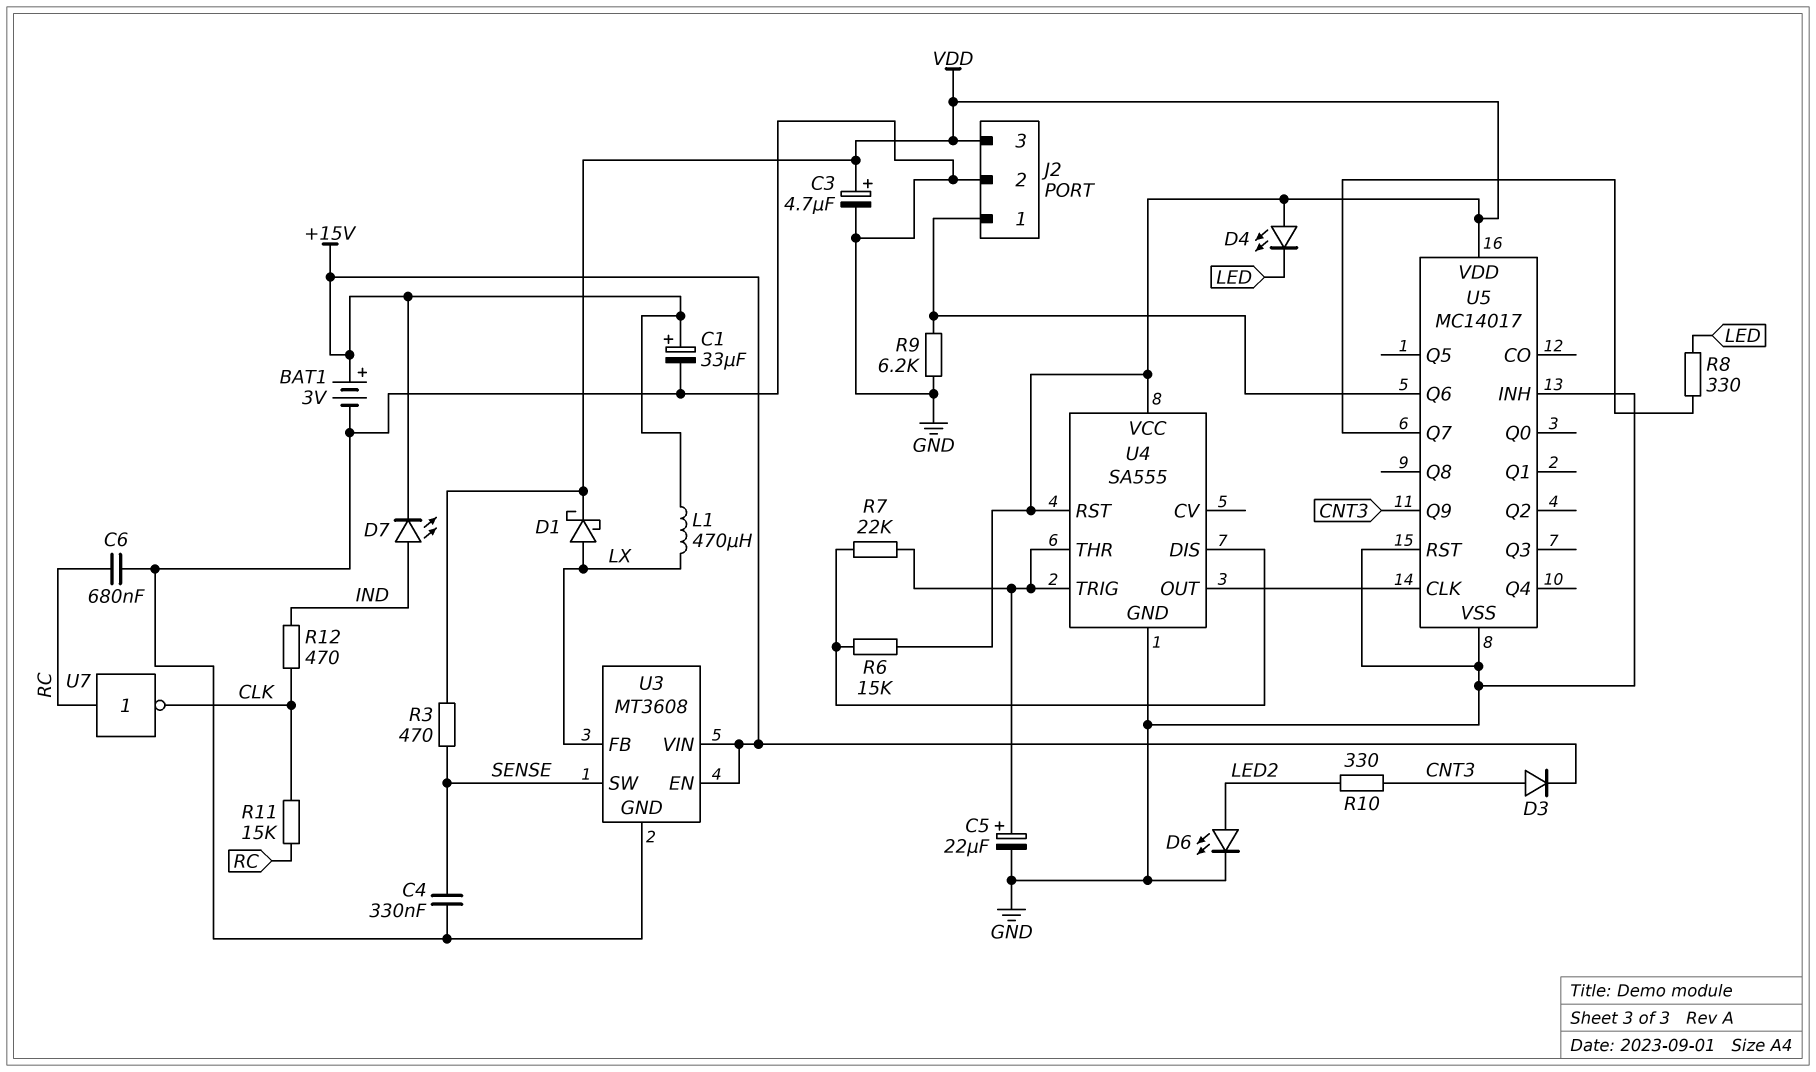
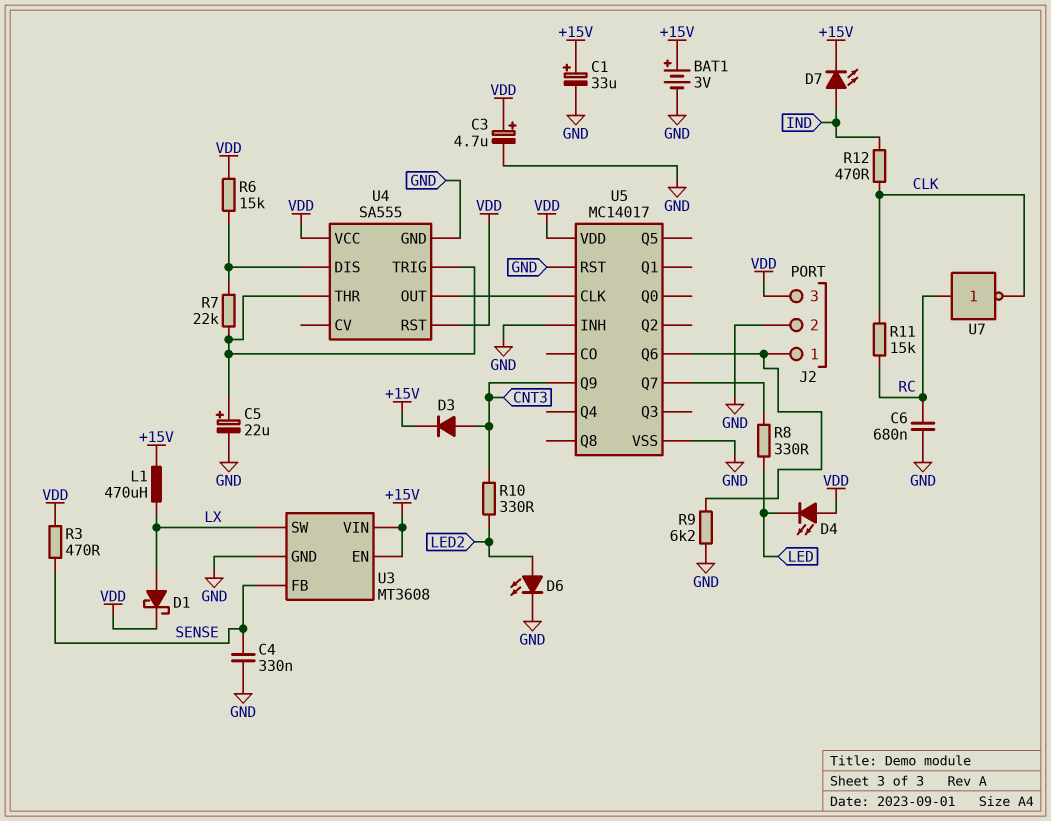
U3 pin FB: LX -> SENSE
U3 pin SW: SENSE -> LX

